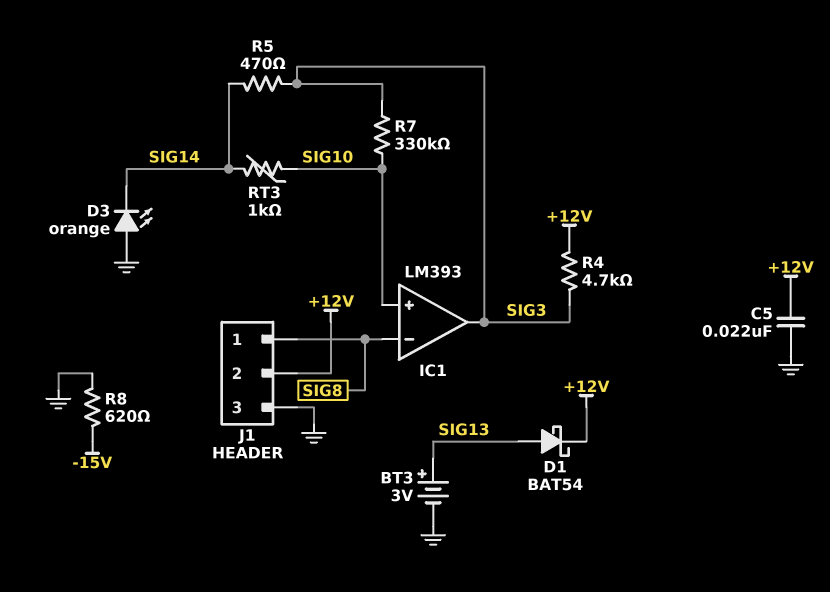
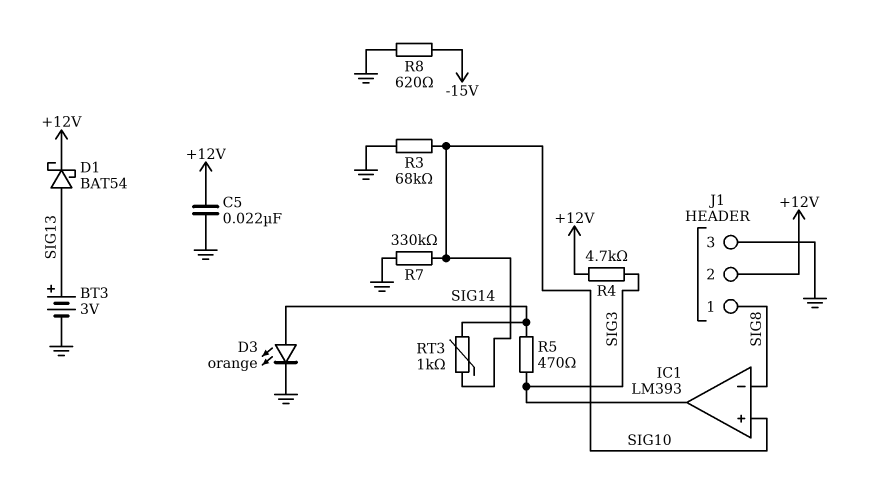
D3: LED orange (A GND, K SIG14) -> LED orange (A SIG14, K GND)
R3: none -> 68k (GND, SIG10)
R7: 330k (SIG3, SIG10) -> 330k (GND, SIG10)

